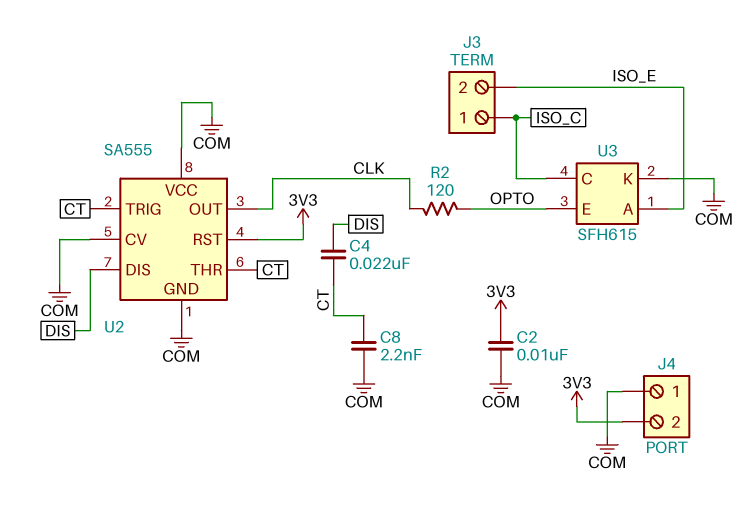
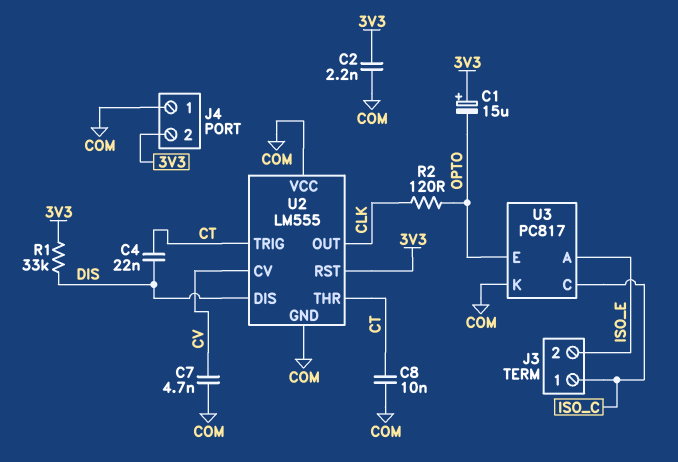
C1: none -> 15uF (plus 3V3, minus OPTO)
C2: 10nF (3V3, COM) -> 2.2nF (3V3, COM)
C7: none -> 4.7nF (COM, CV)
C8: 2.2nF (COM, CT) -> 10nF (COM, CT)
R1: none -> 33k (3V3, DIS)
U2: SA555 -> LM555
U2 pin CV: COM -> CV
U3: SFH615 -> PC817

